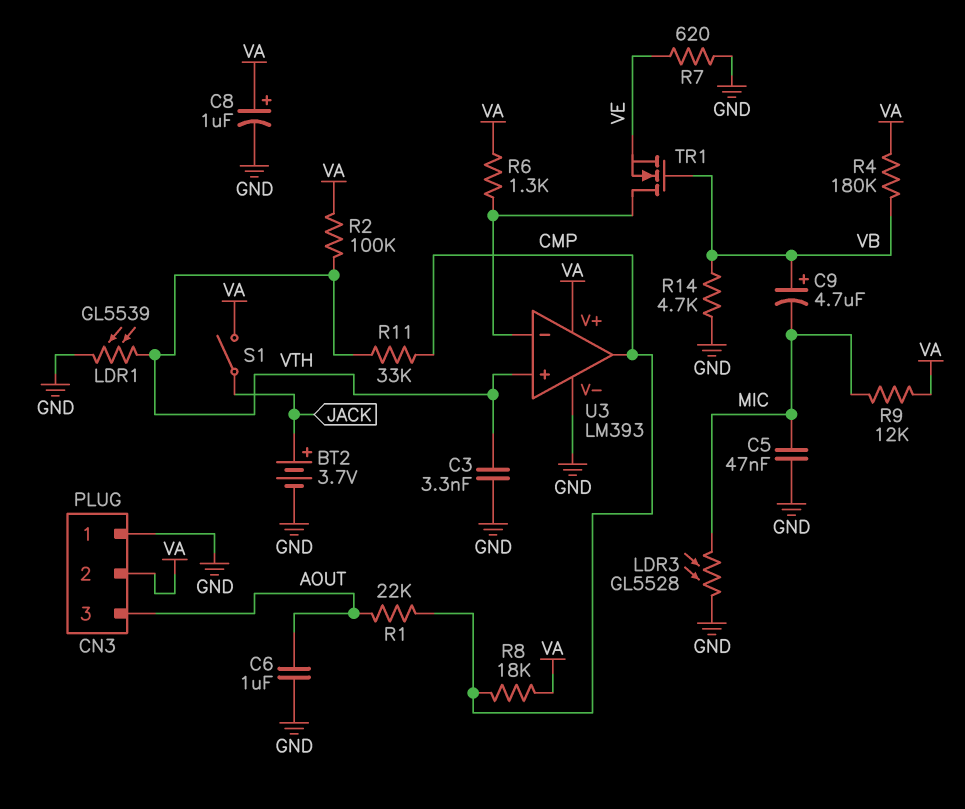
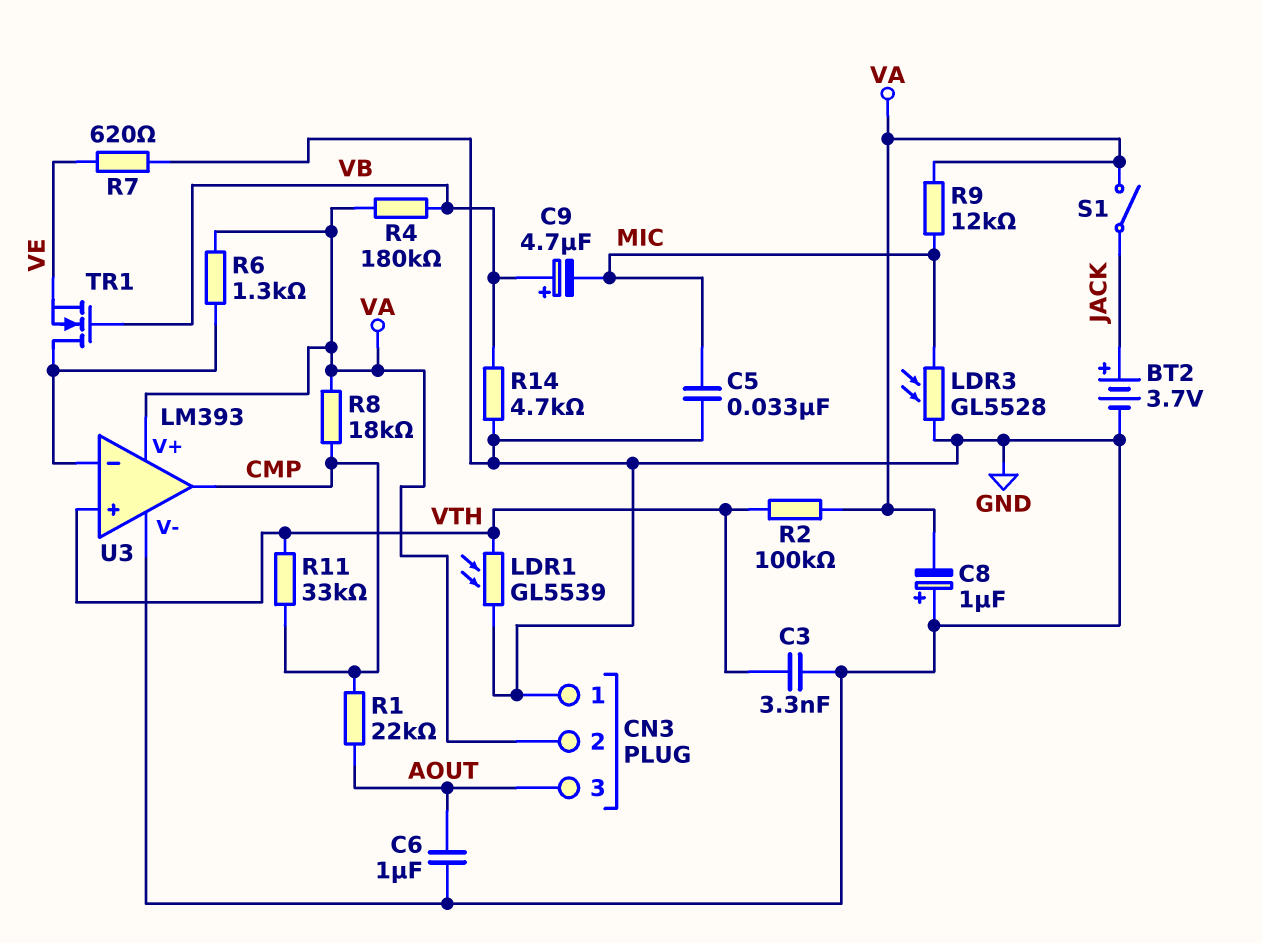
C5: 47nF (GND, MIC) -> 33nF (GND, MIC)
C8: 1uF (plus VA, minus GND) -> 1uF (plus GND, minus VA)

